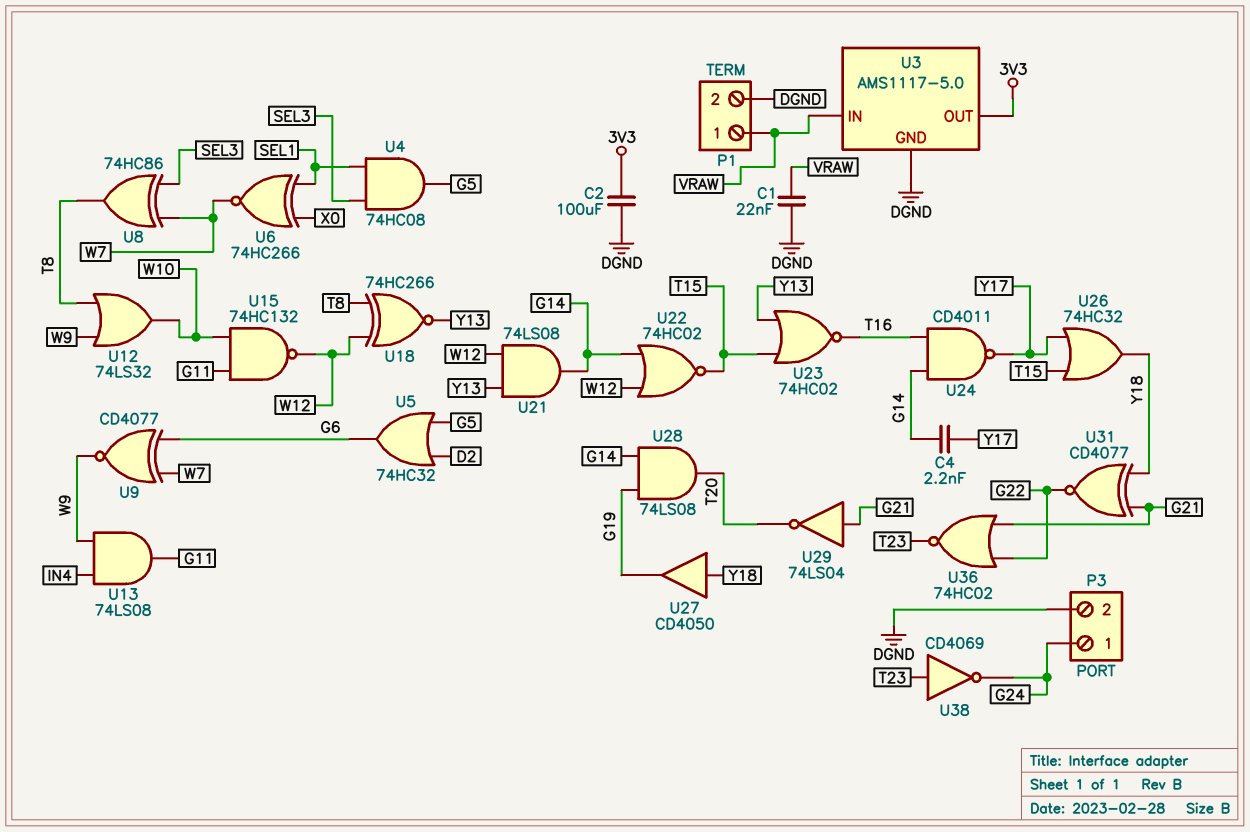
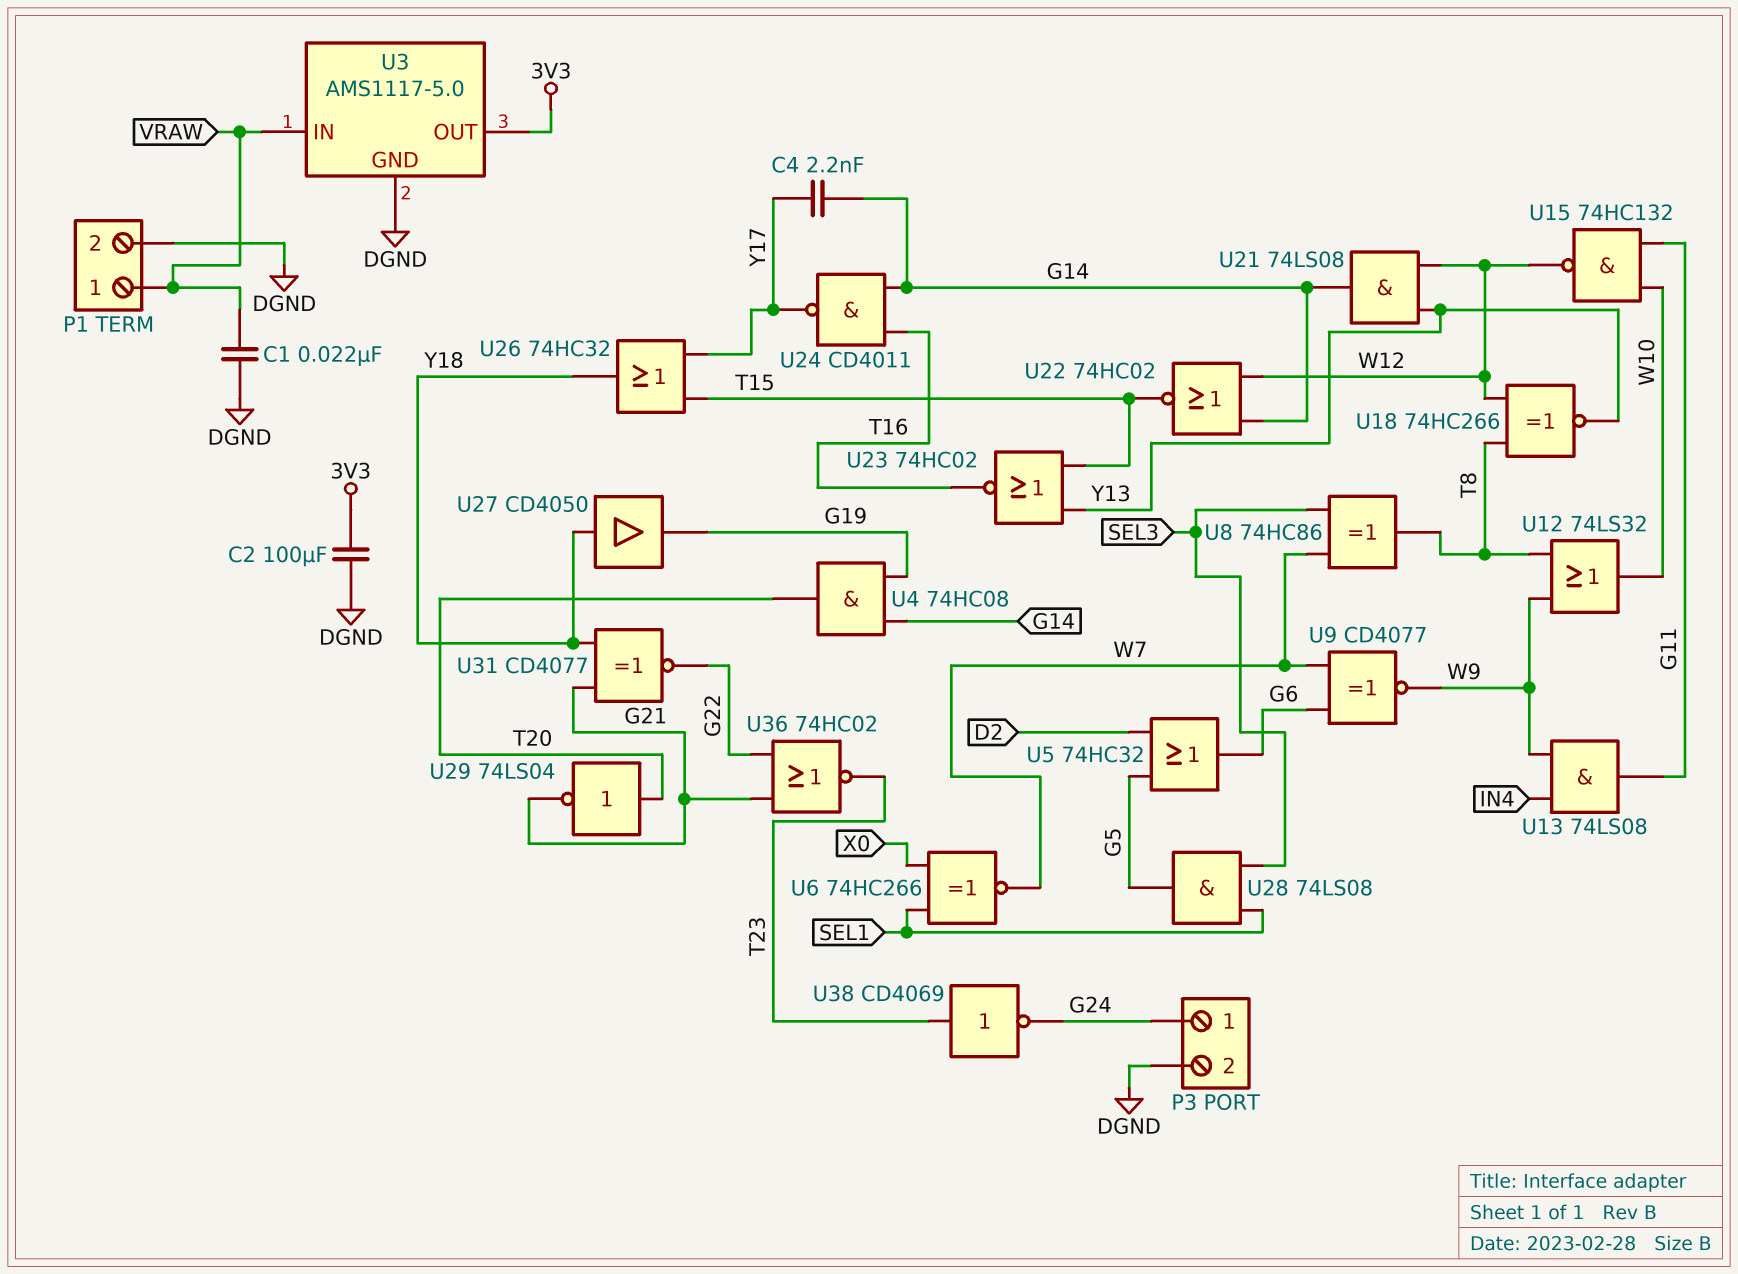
U4: AND 74HC08 (in SEL1, in SEL3, out G5) -> AND 74HC08 (in G14, in G19, out T20)
U28: AND 74LS08 (in G14, in G19, out T20) -> AND 74LS08 (in SEL1, in SEL3, out G5)
U29: NOT 74LS04 (in G21, out T20) -> NOT 74LS04 (in T20, out G21)

